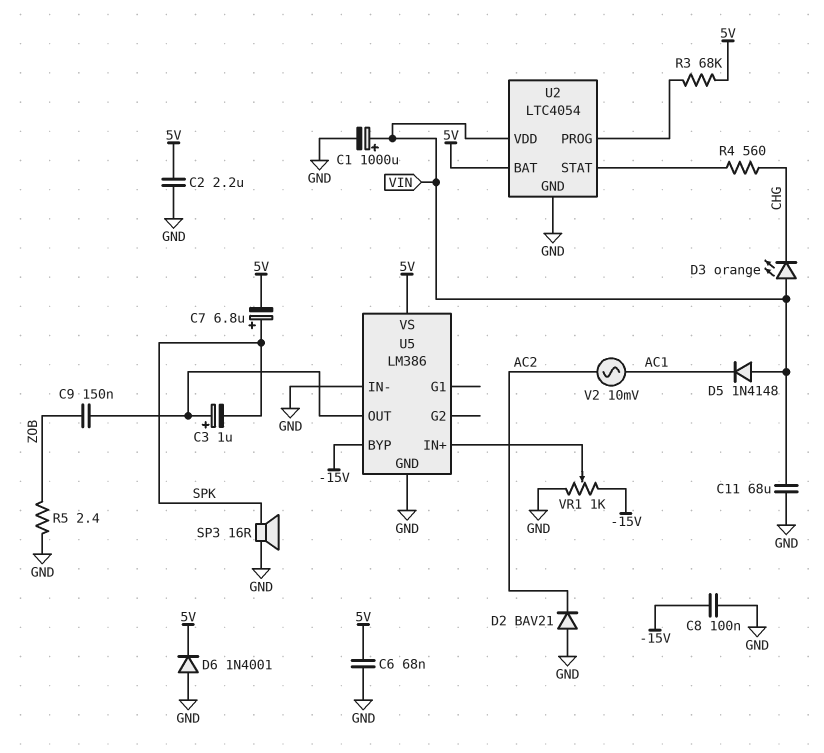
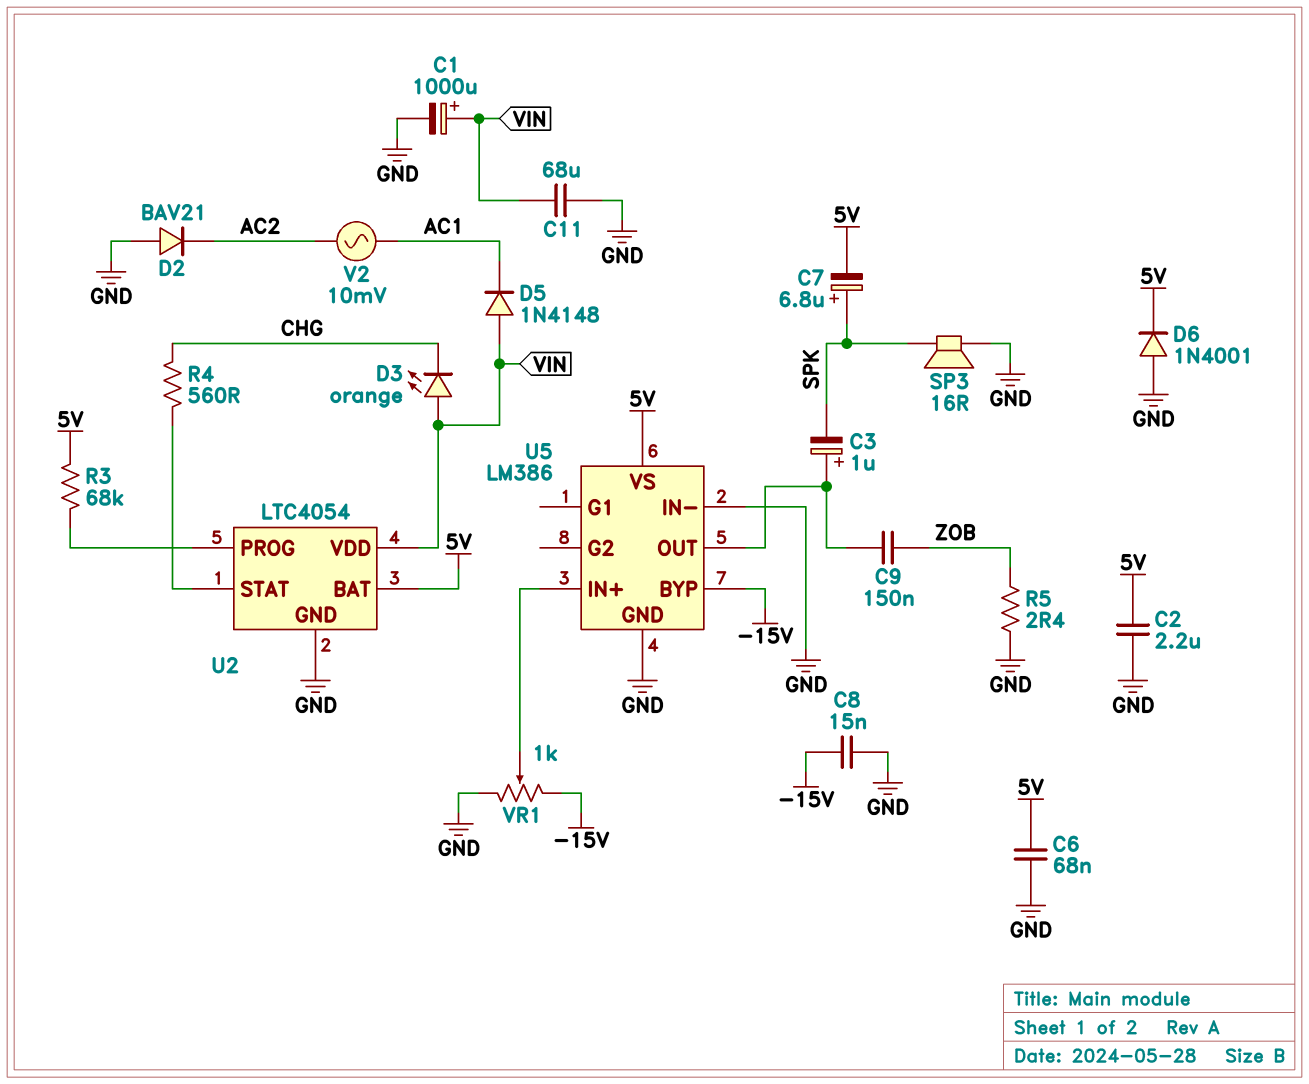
C8: 100nF (-15V, GND) -> 15nF (-15V, GND)

